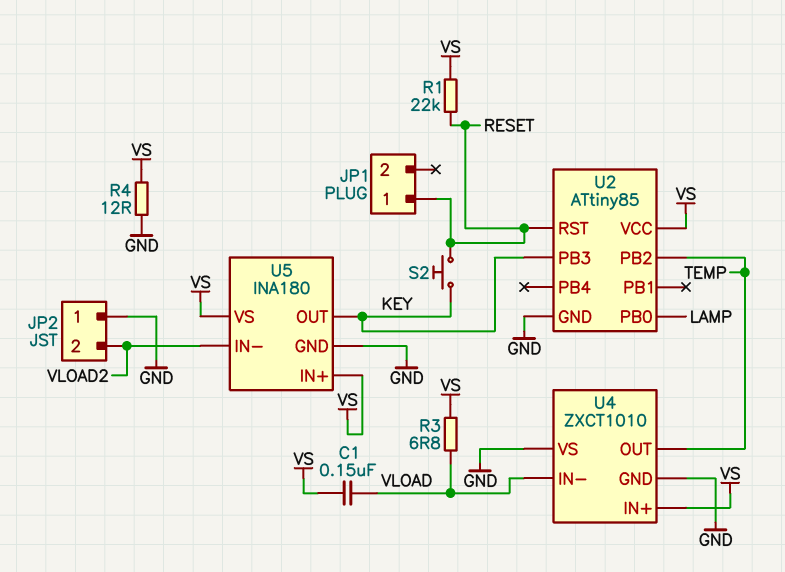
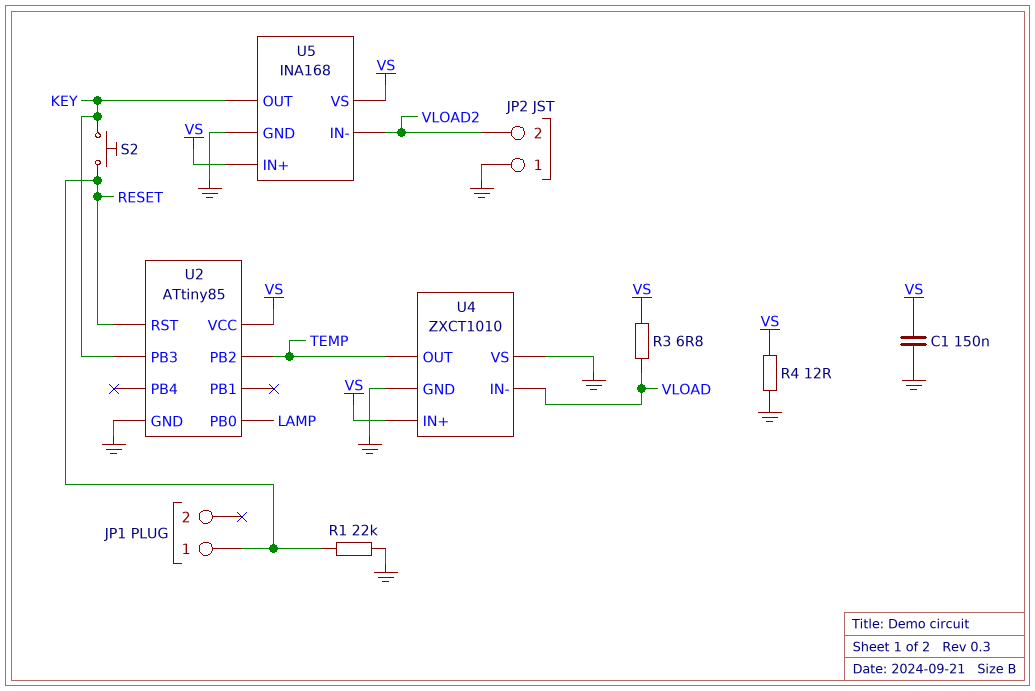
C1: 150nF (VLOAD, VS) -> 150nF (GND, VS)
R1: 22k (RESET, VS) -> 22k (GND, RESET)
U5: INA180 -> INA168

